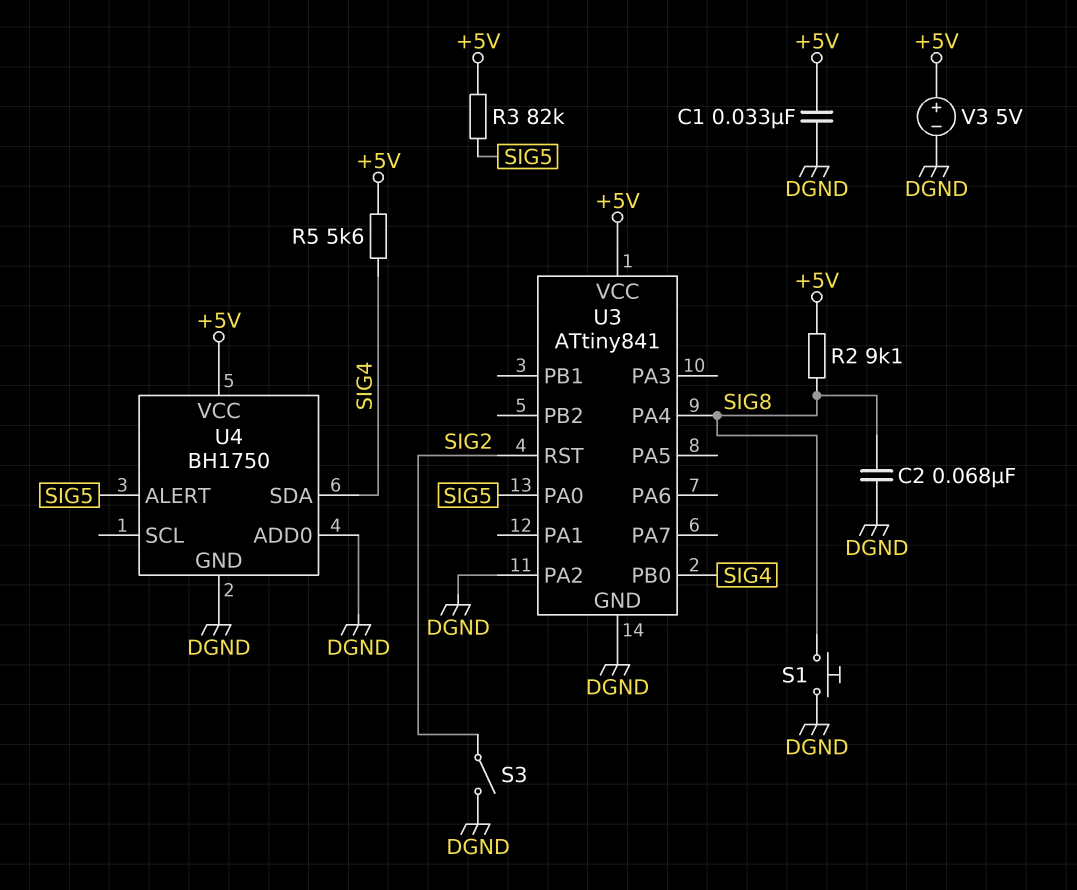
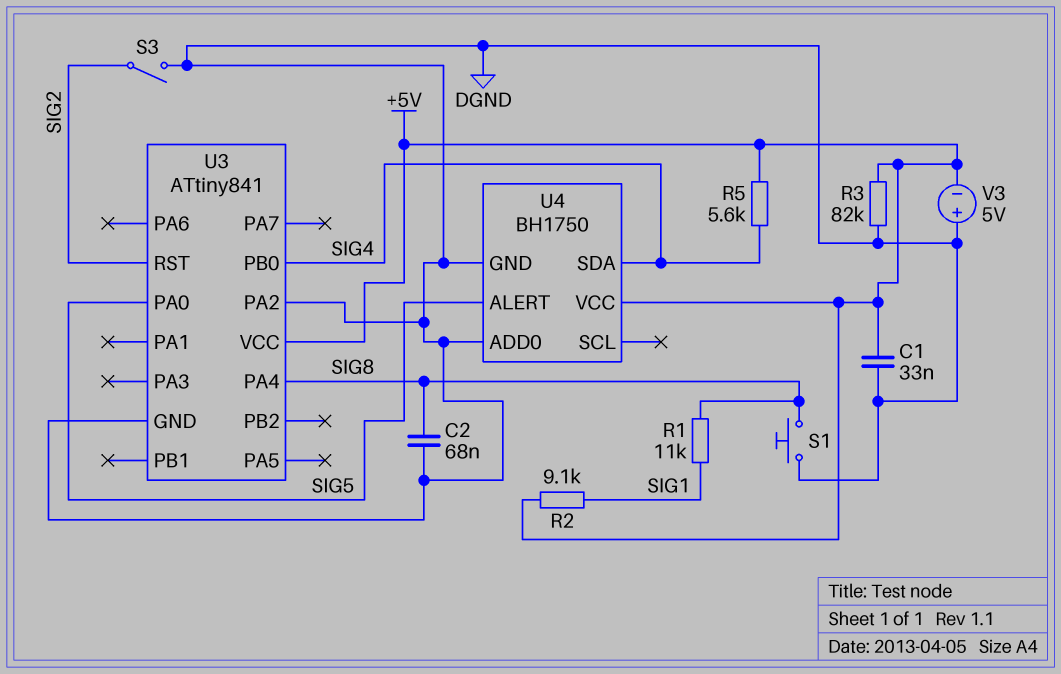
R1: none -> 11k (SIG1, SIG8)
R2: 9.1k (+5V, SIG8) -> 9.1k (+5V, SIG1)
R3: 82k (+5V, SIG5) -> 82k (+5V, DGND)
V3: 5V (plus +5V, minus DGND) -> 5V (plus DGND, minus +5V)

